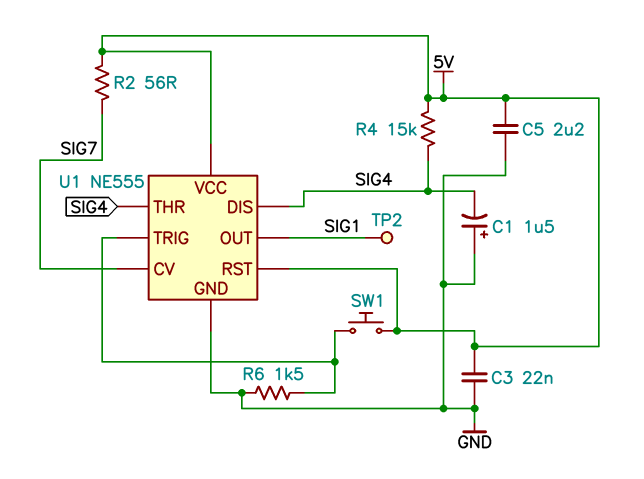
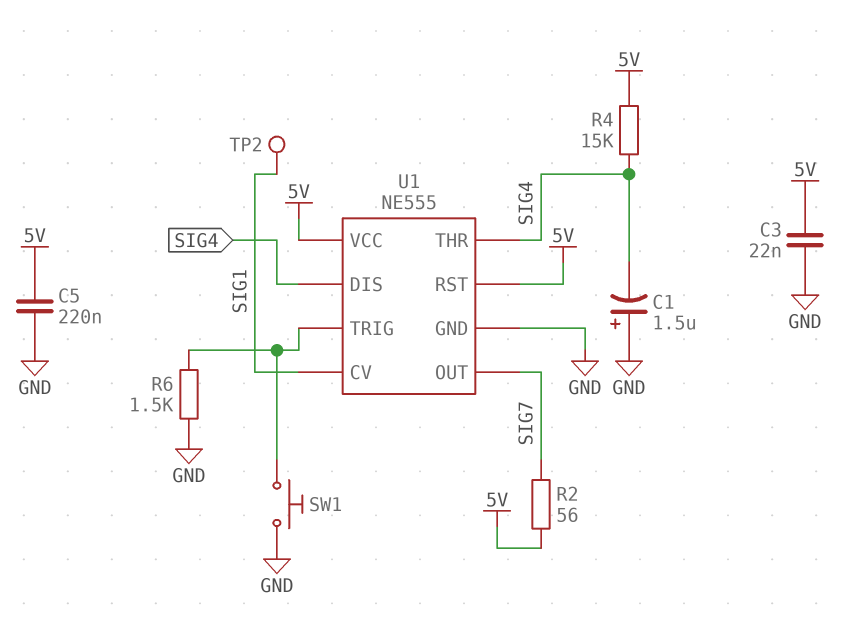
C5: 2.2uF (5V, GND) -> 220nF (5V, GND)
SW1: button (5V, U1/TRIG) -> button (GND, U1/TRIG)
U1 pin CV: SIG7 -> SIG1
U1 pin OUT: SIG1 -> SIG7

